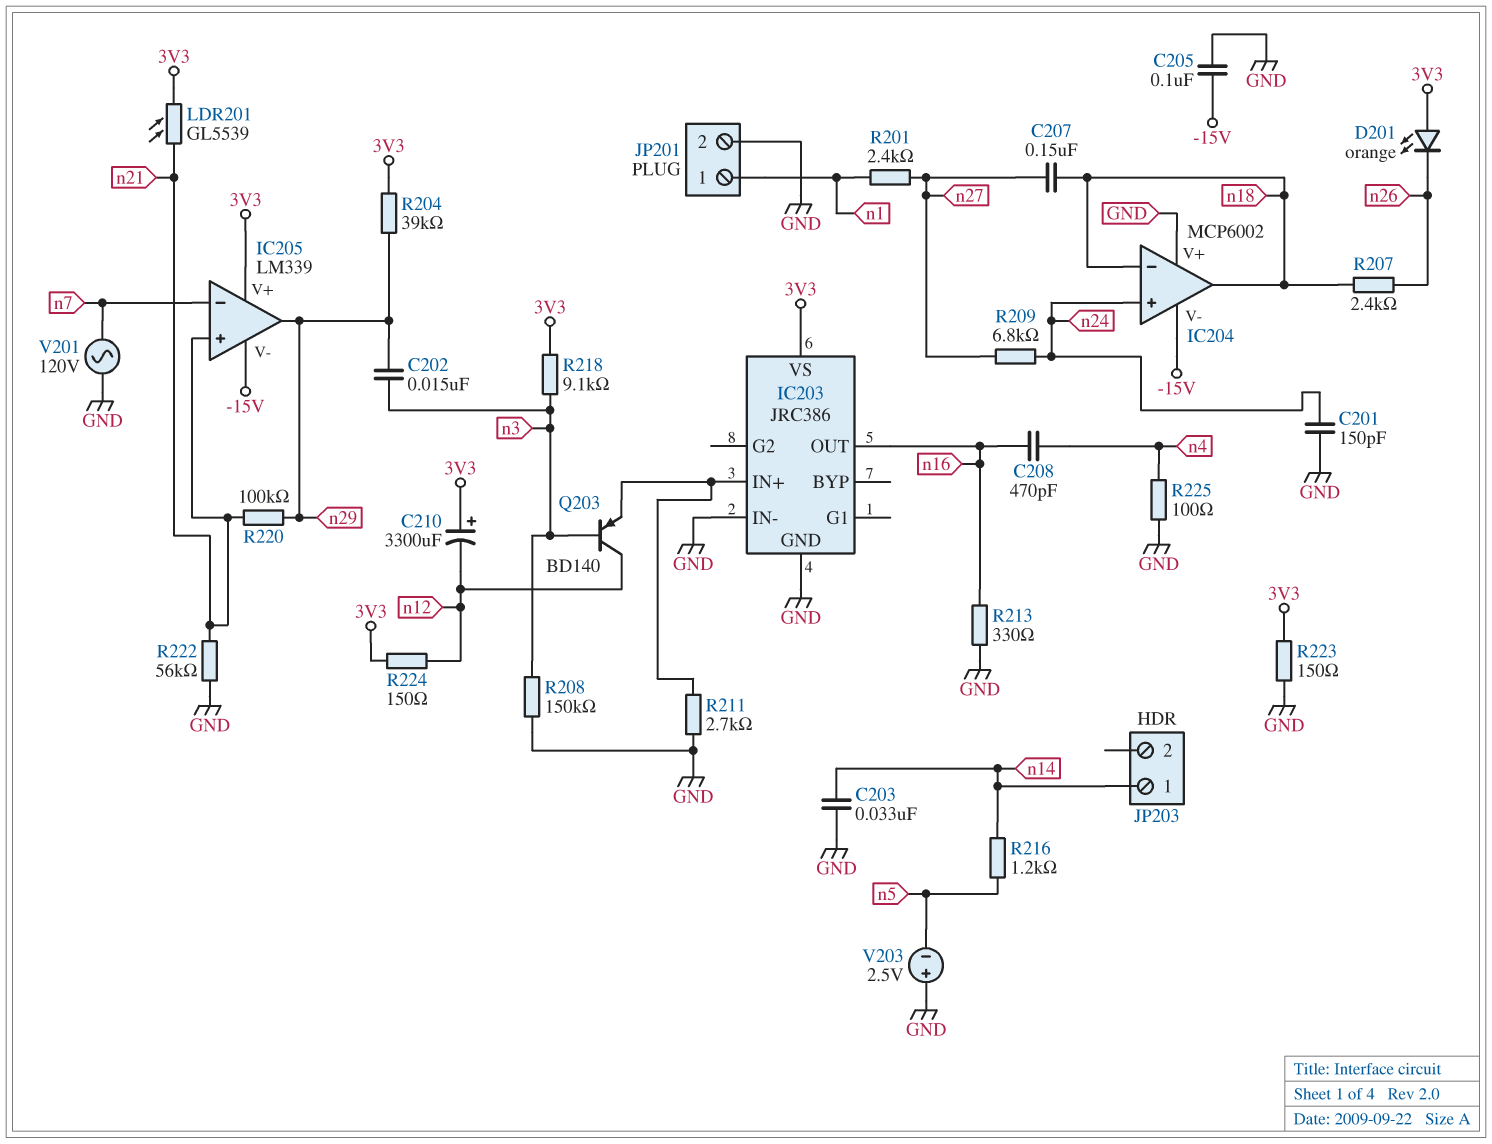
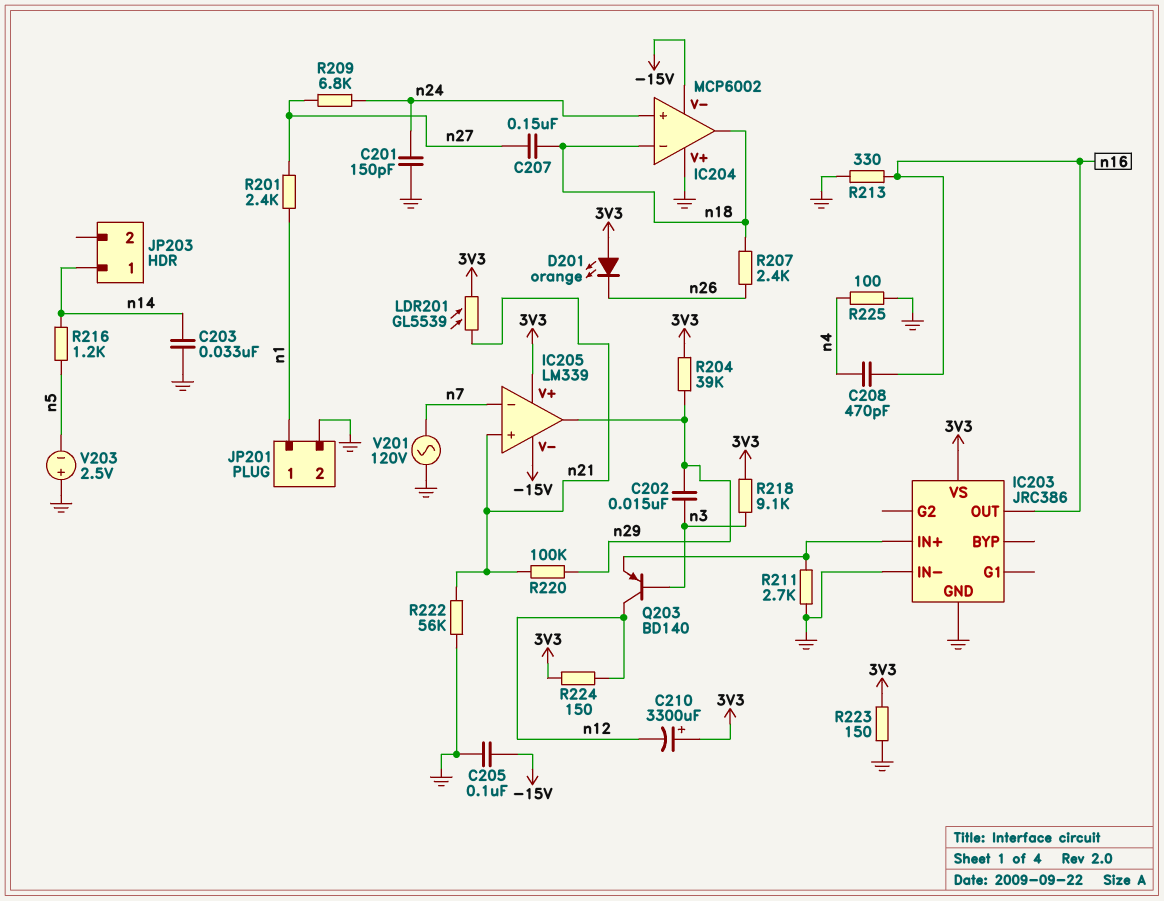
R208: 150k (GND, n3) -> none

